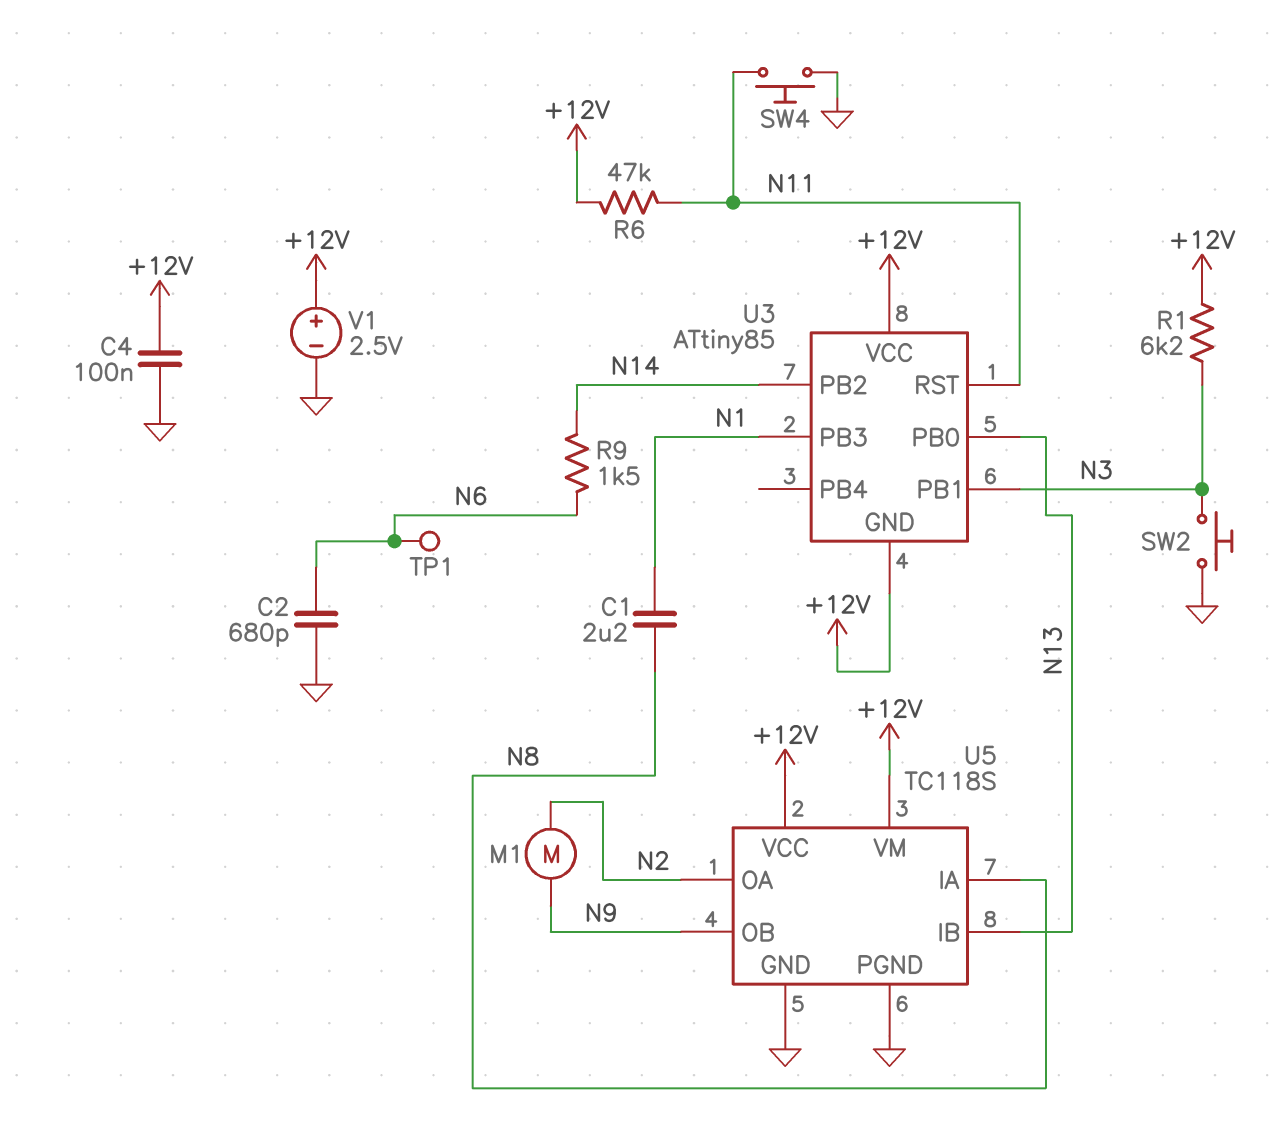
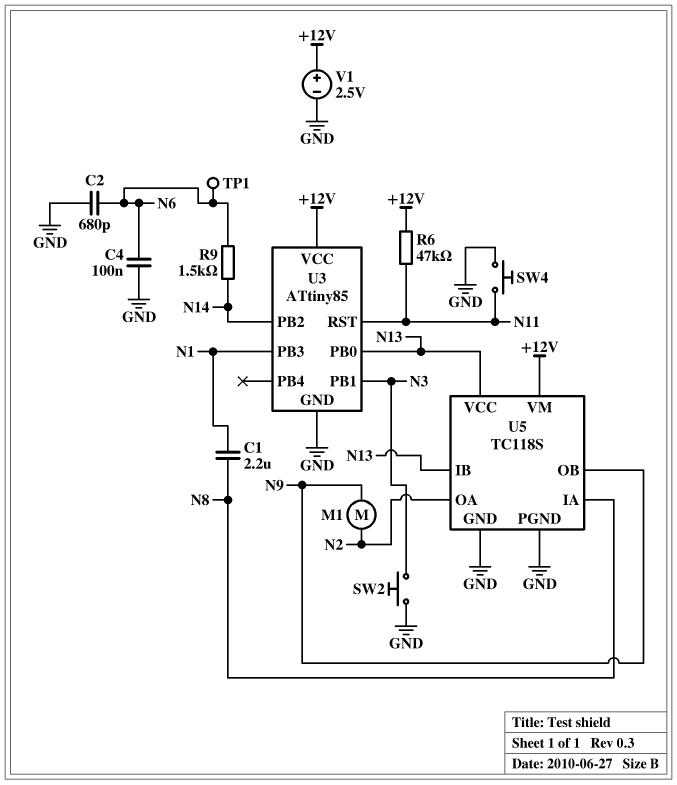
C4: 100nF (+12V, GND) -> 100nF (GND, N6)
R1: 6.2k (+12V, N3) -> none
U3 pin GND: +12V -> GND
U5 pin VCC: +12V -> N13

